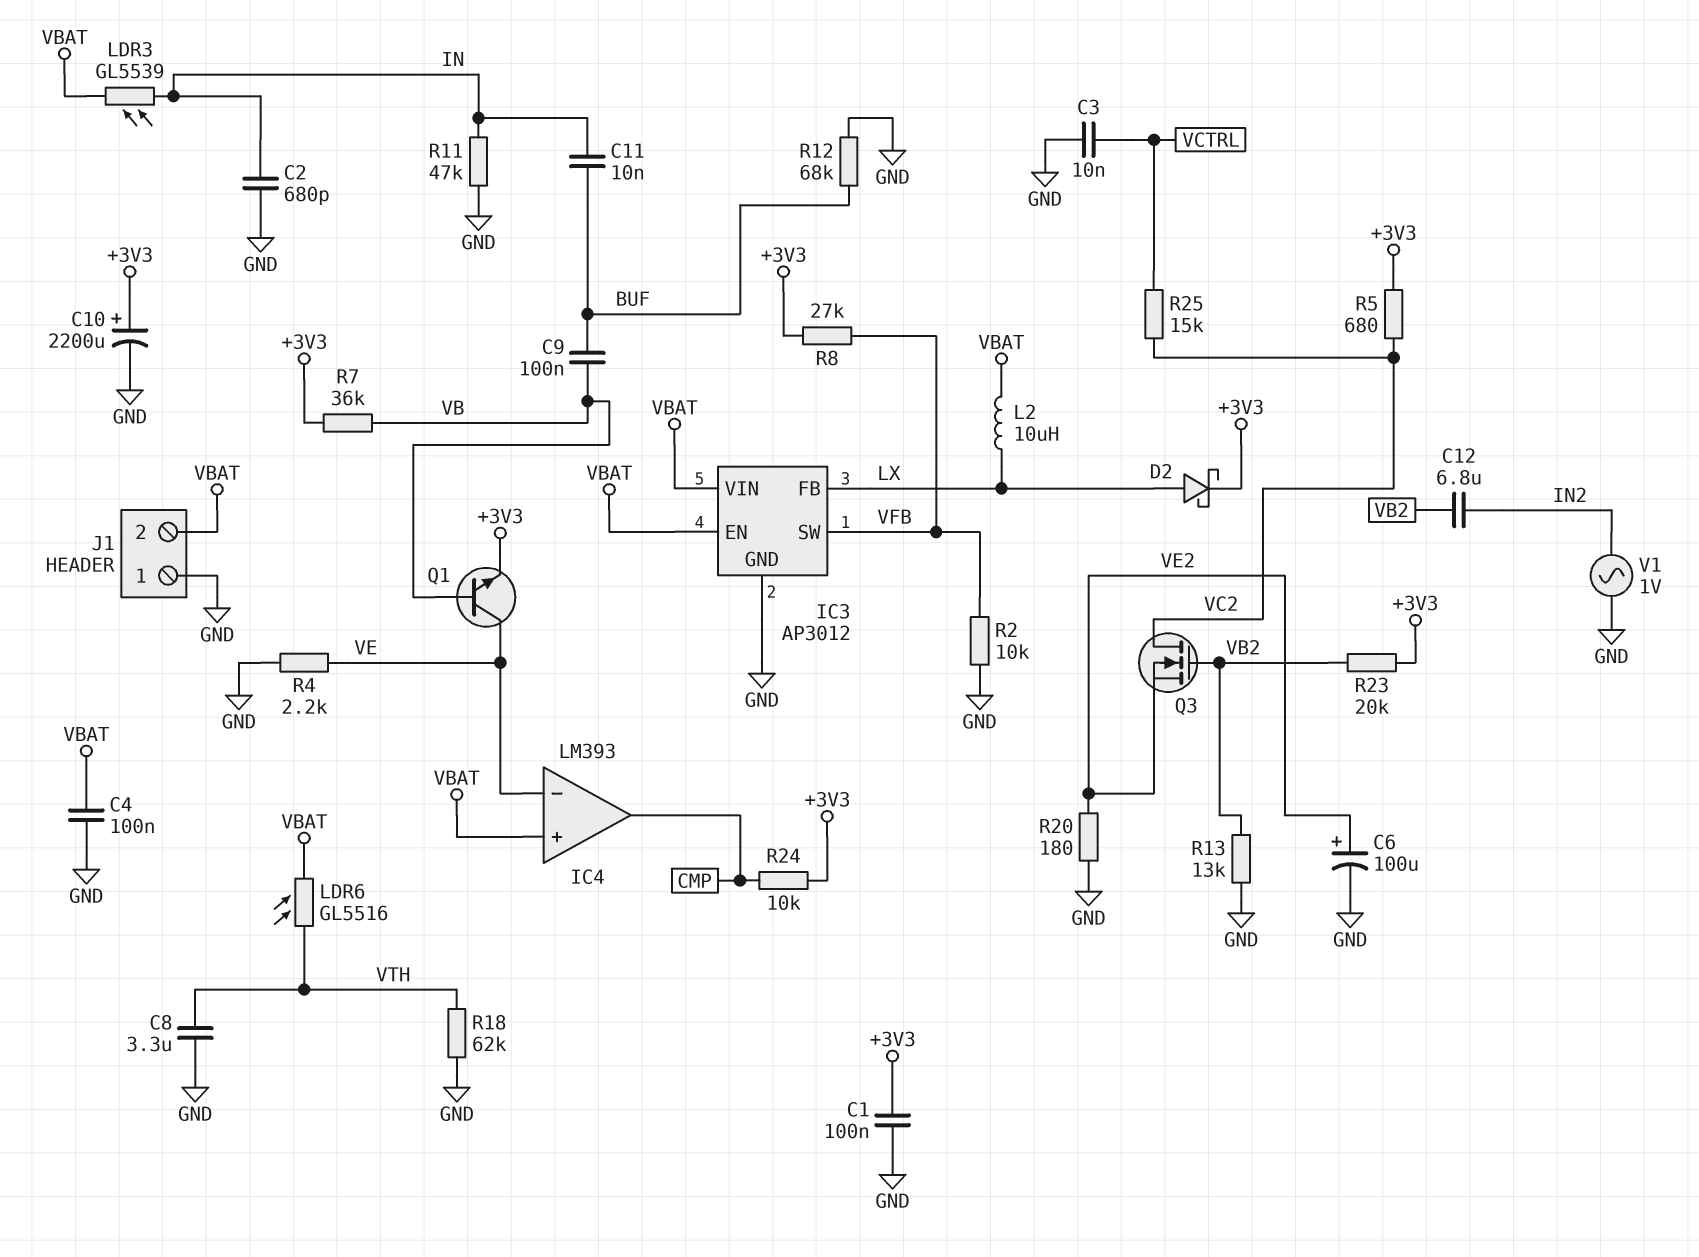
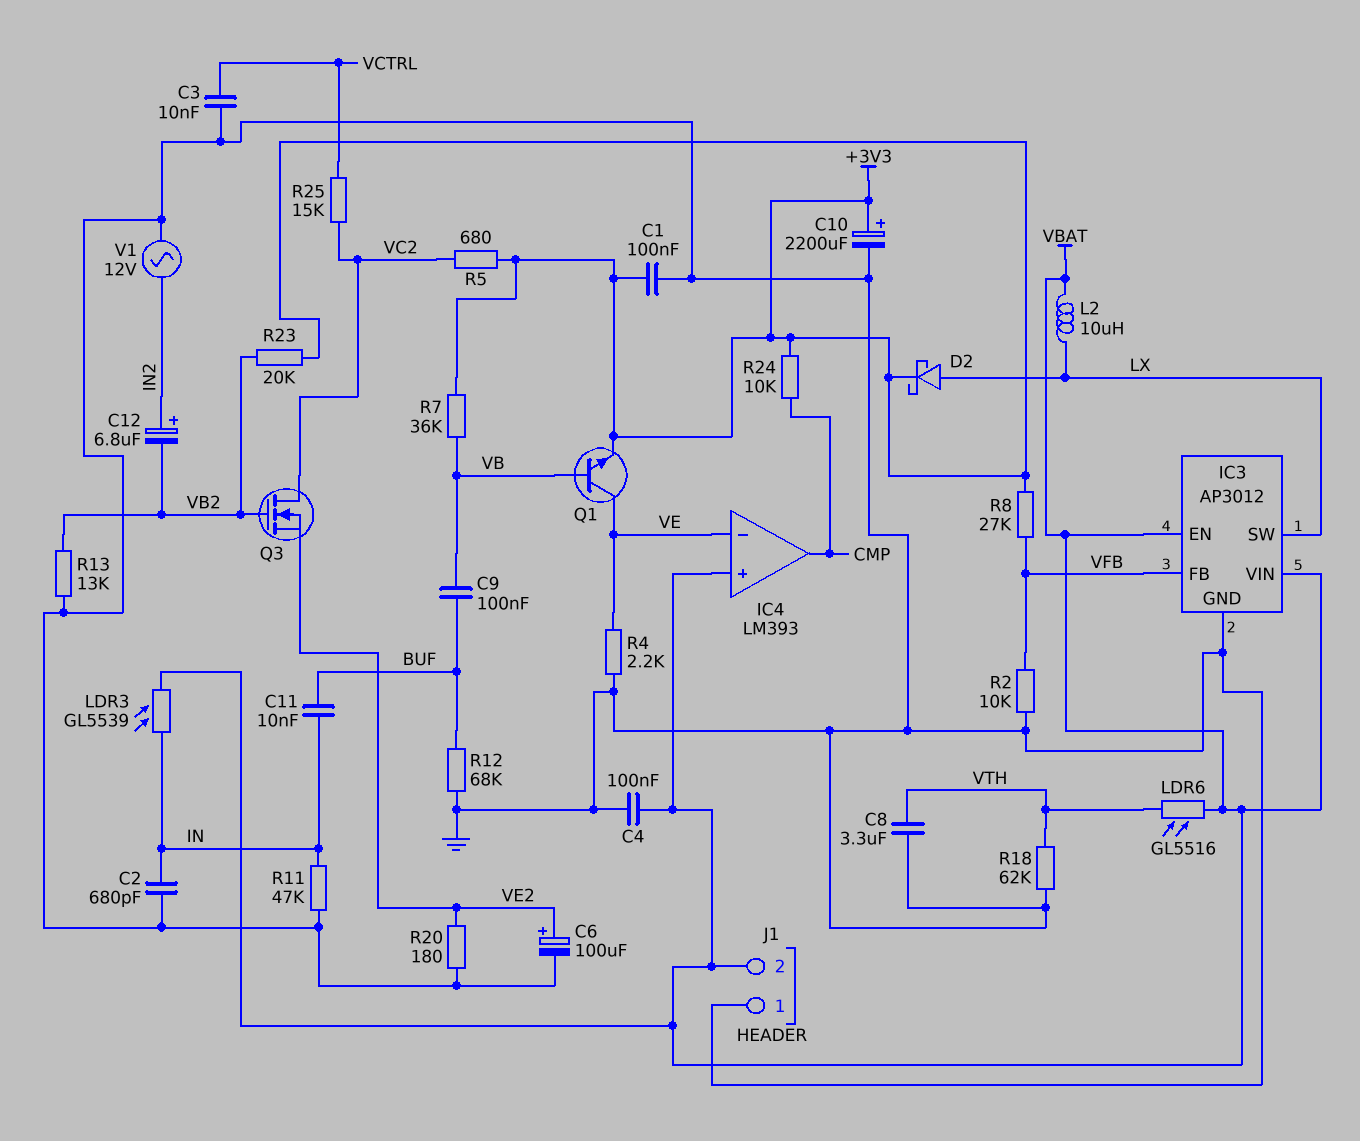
C12: 6.8uF (IN2, VB2) -> 6.8uF (plus IN2, minus VB2)
IC3 pin FB: LX -> VFB
IC3 pin SW: VFB -> LX
V1: AC 1V (GND, IN2) -> AC 12V (GND, IN2)

